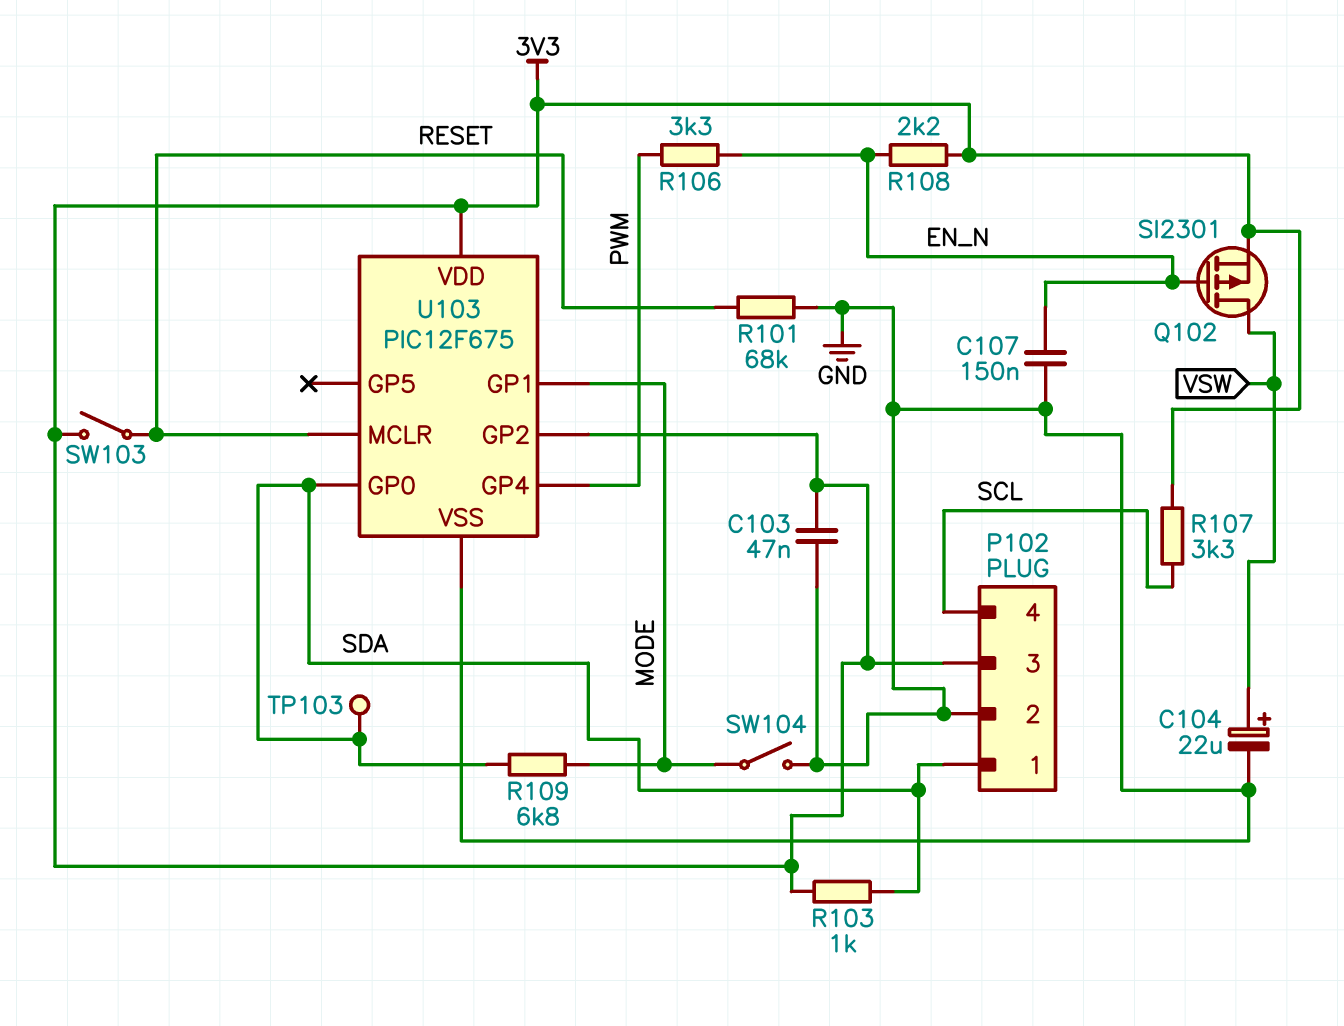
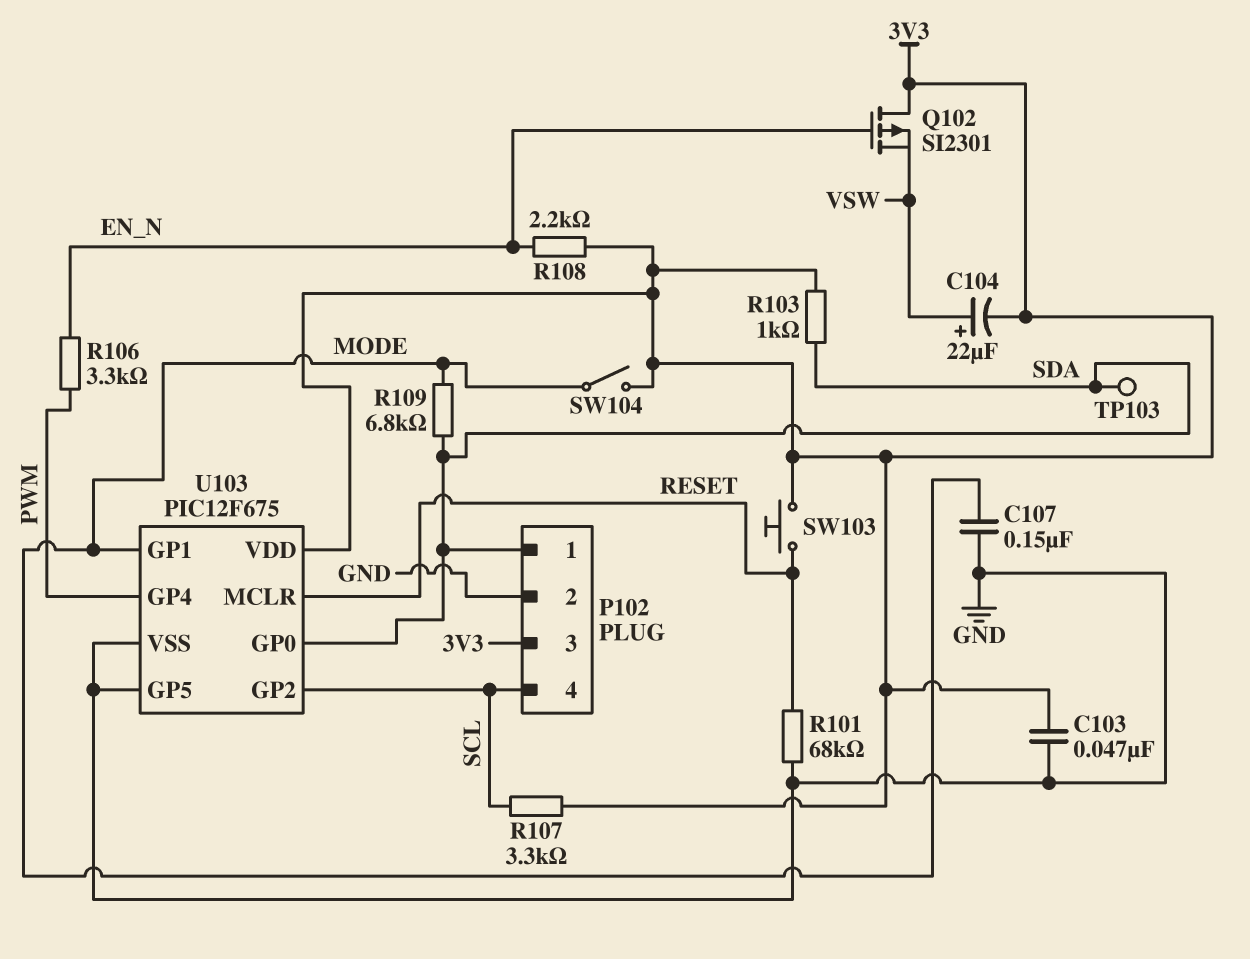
C104: 22uF (plus VSW, minus GND) -> 22uF (plus VSW, minus 3V3)
C107: 150nF (EN_N, GND) -> 150nF (GND, MODE)
Q102: PMOS SI2301 (G EN_N, D VSW, S 3V3) -> PMOS SI2301 (G EN_N, D 3V3, S VSW)
SW103: switch (3V3, RESET) -> button (3V3, RESET)
SW104: switch (GND, MODE) -> switch (3V3, MODE)
U103 pin GP2: 3V3 -> SCL
U103 pin GP5: none -> GND

